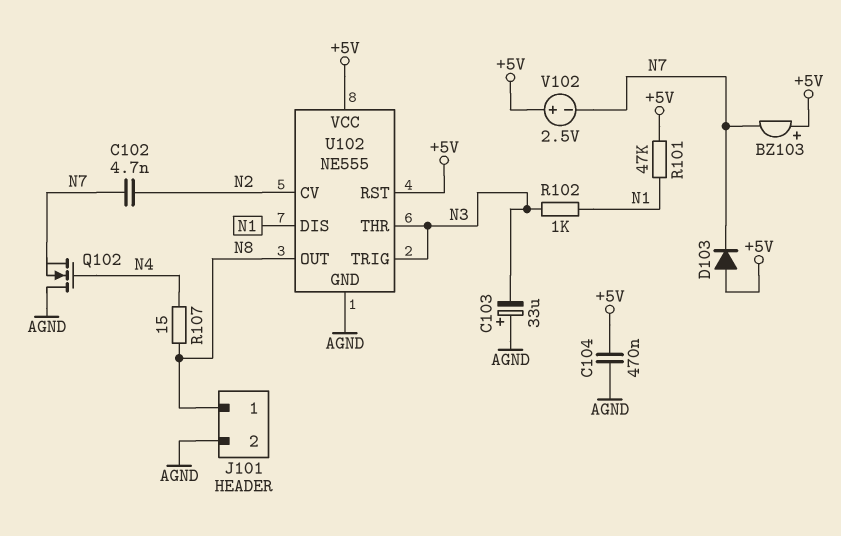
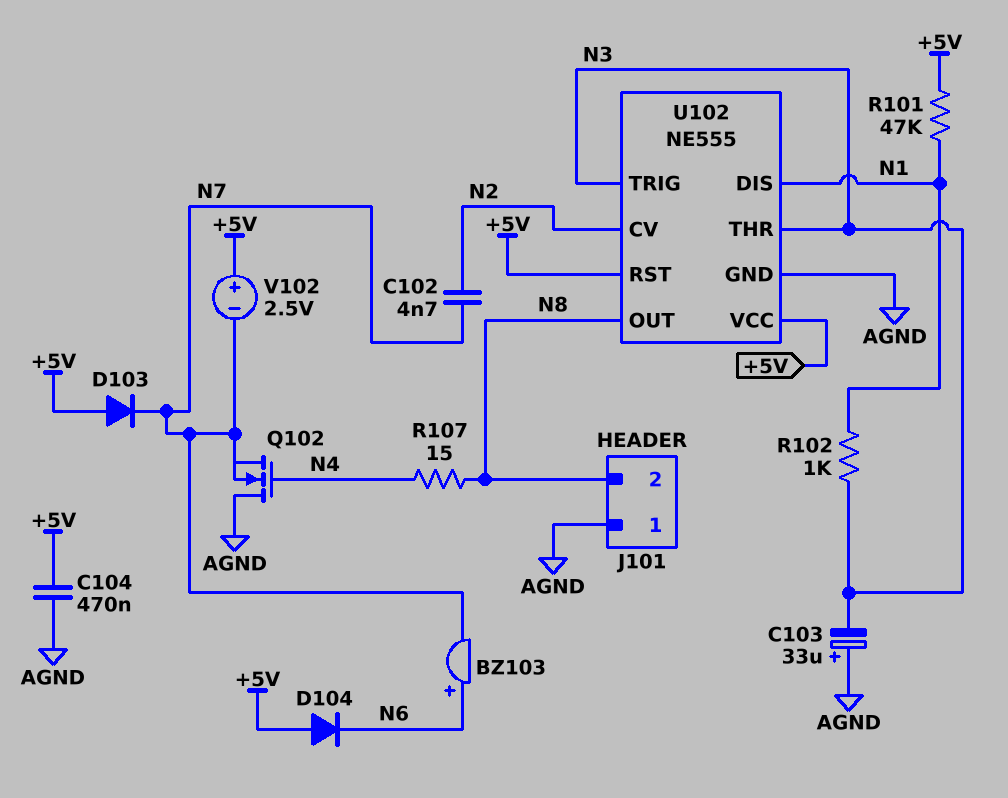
BZ103: buzzer (plus +5V, minus N7) -> buzzer (plus N6, minus N7)
D104: none -> diode (A +5V, K N6)
J101 pin 1: N8 -> AGND
J101 pin 2: AGND -> N8

